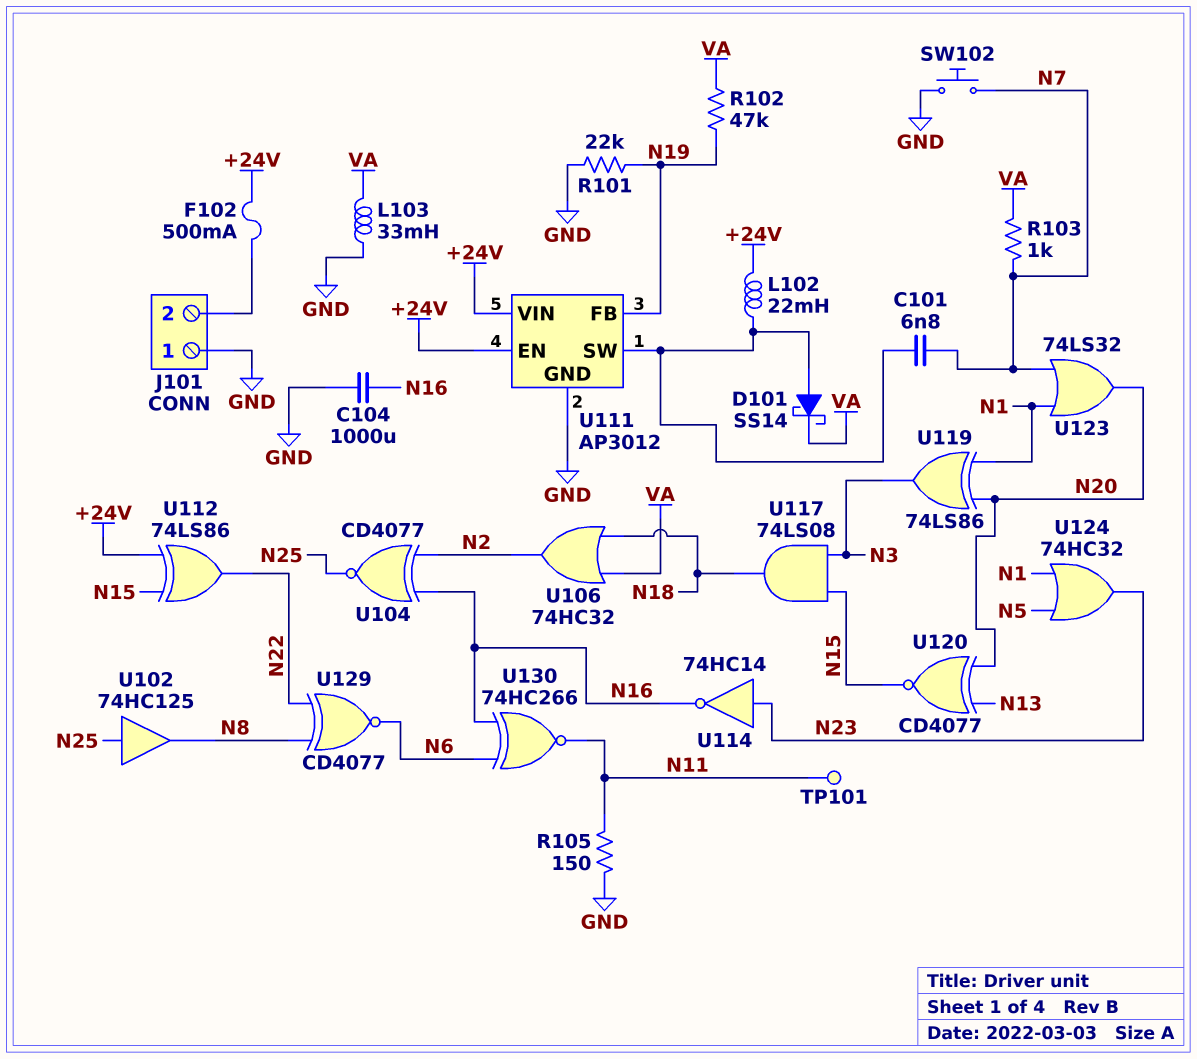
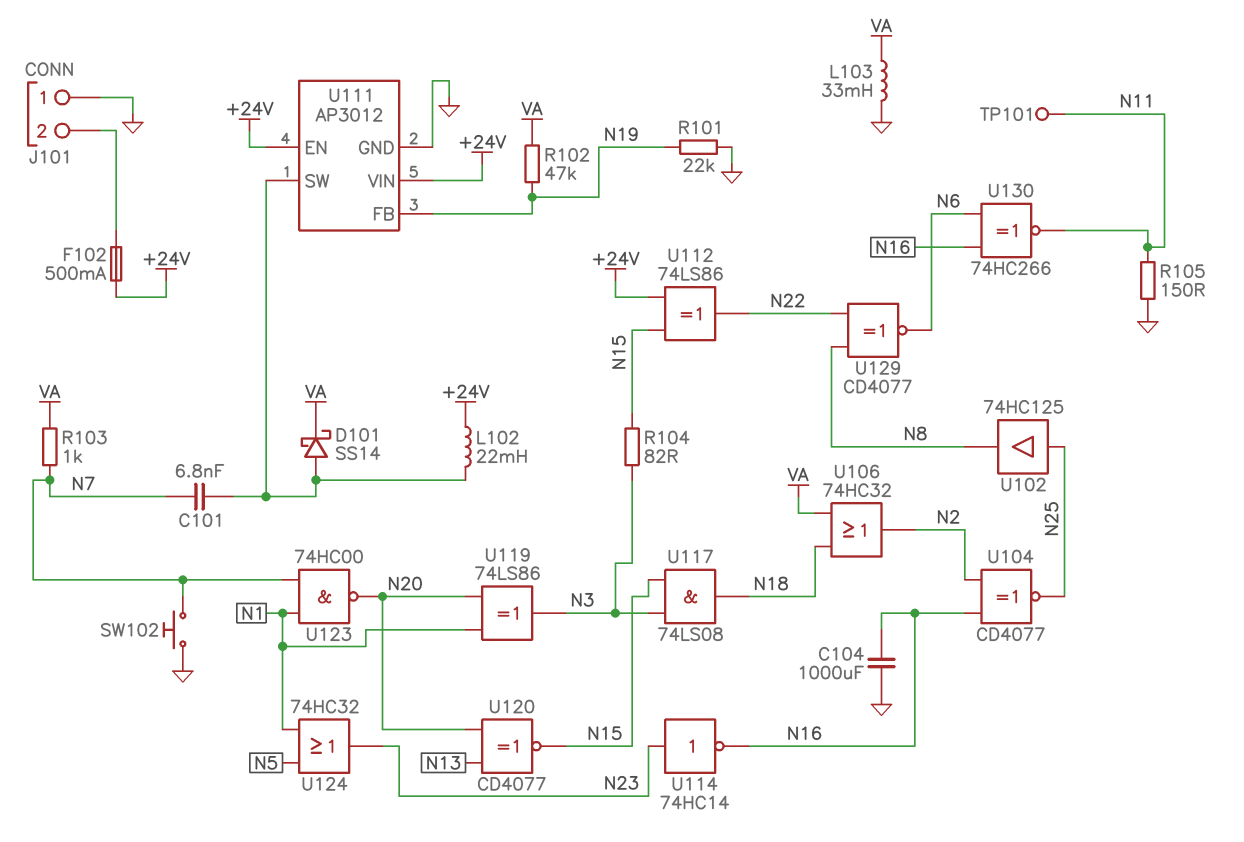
R104: none -> 82 (N3, N15)
U123: OR 74LS32 (in N1, in N7, out N20) -> NAND 74HC00 (in N1, in N7, out N20)

